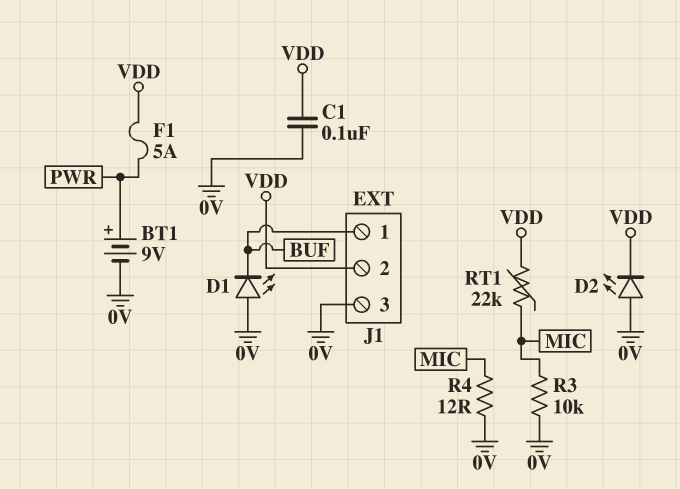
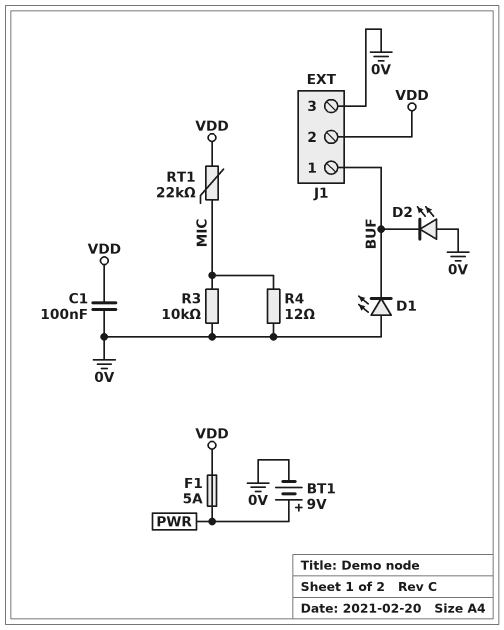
D2: LED (A 0V, K VDD) -> LED (A 0V, K BUF)

